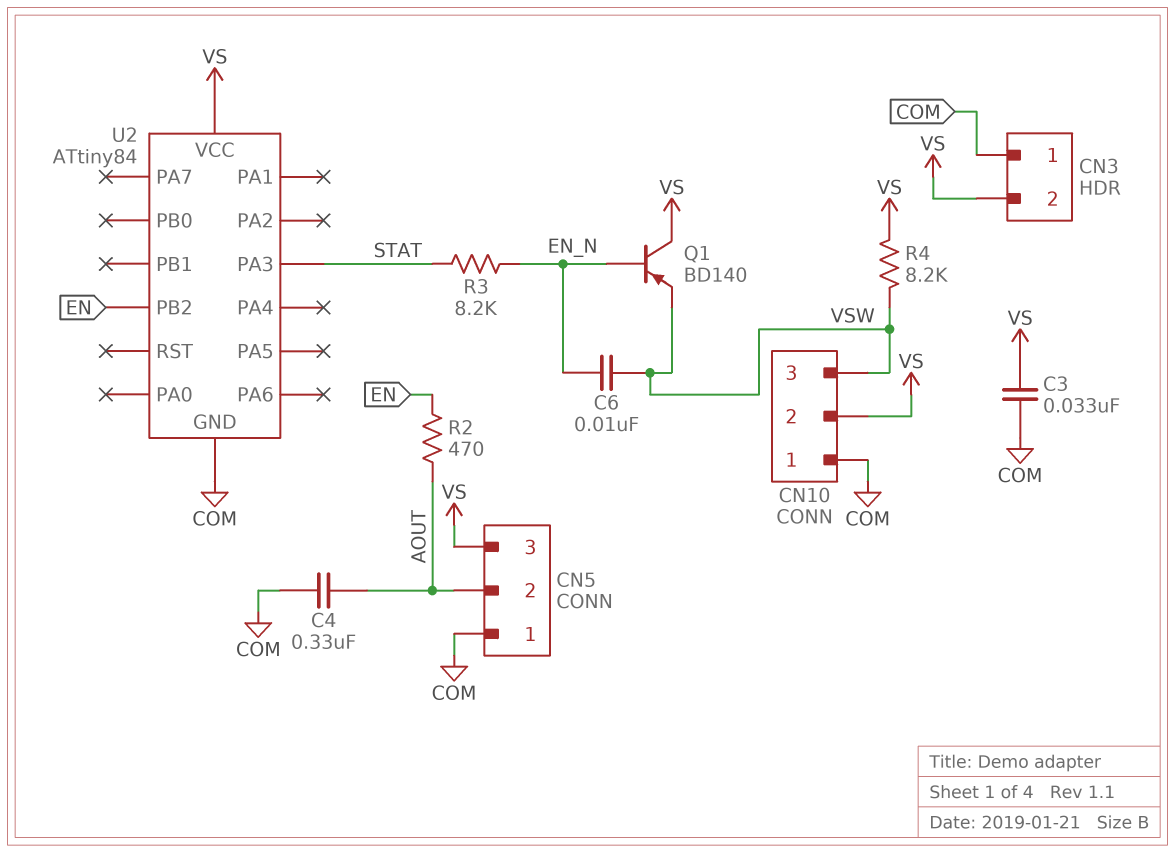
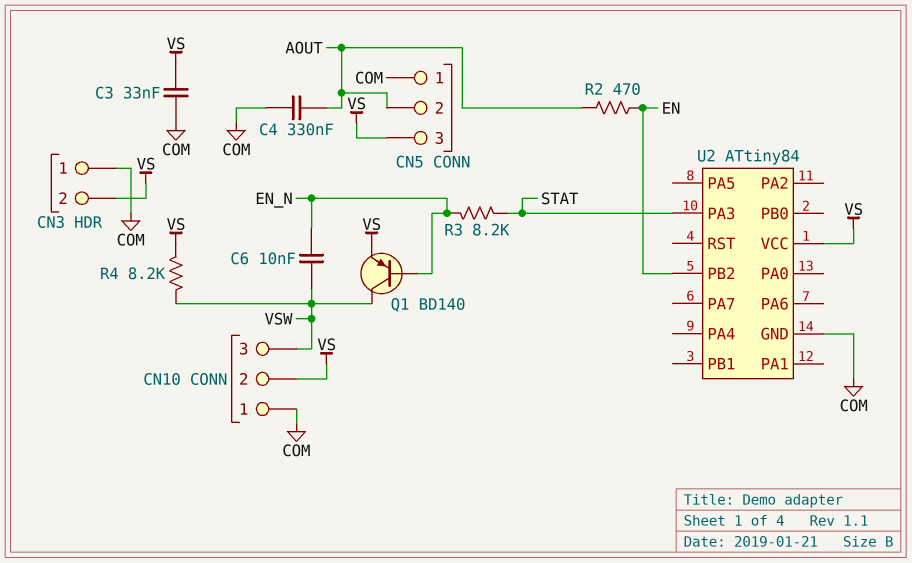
Q1: PNP BD140 (B EN_N, C VS, E VSW) -> PNP BD140 (B EN_N, C VSW, E VS)

